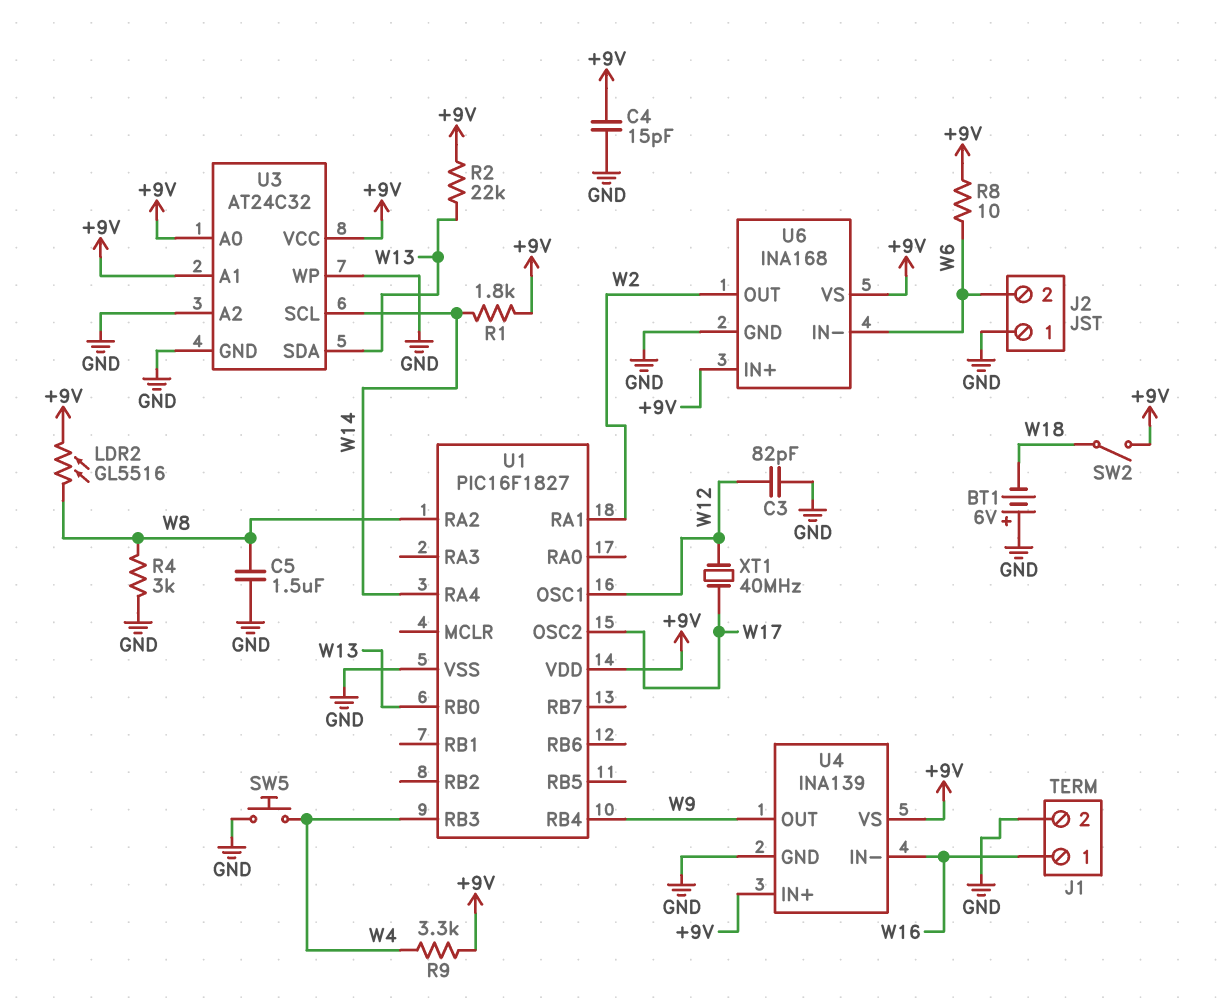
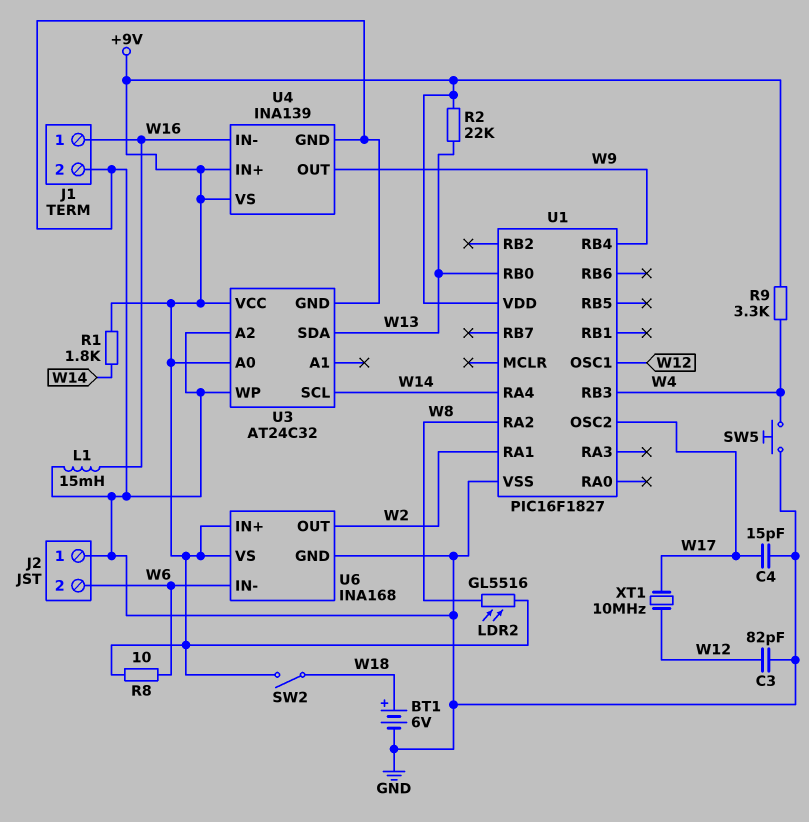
BT1: 6V (plus GND, minus W18) -> 6V (plus W18, minus GND)
C4: 15pF (+9V, GND) -> 15pF (GND, W17)
C5: 1.5uF (GND, W8) -> none
L1: none -> 15mH (GND, W16)
R4: 3k (GND, W8) -> none
U3 pin A1: +9V -> none
XT1: 40MHz (W12, W17) -> 10MHz (W12, W17)

